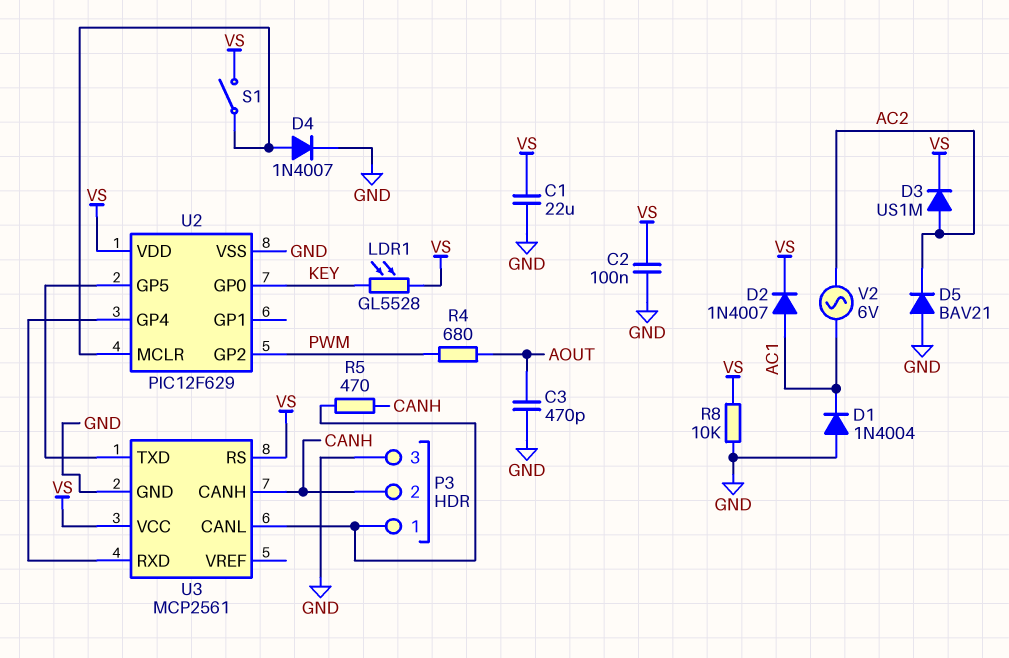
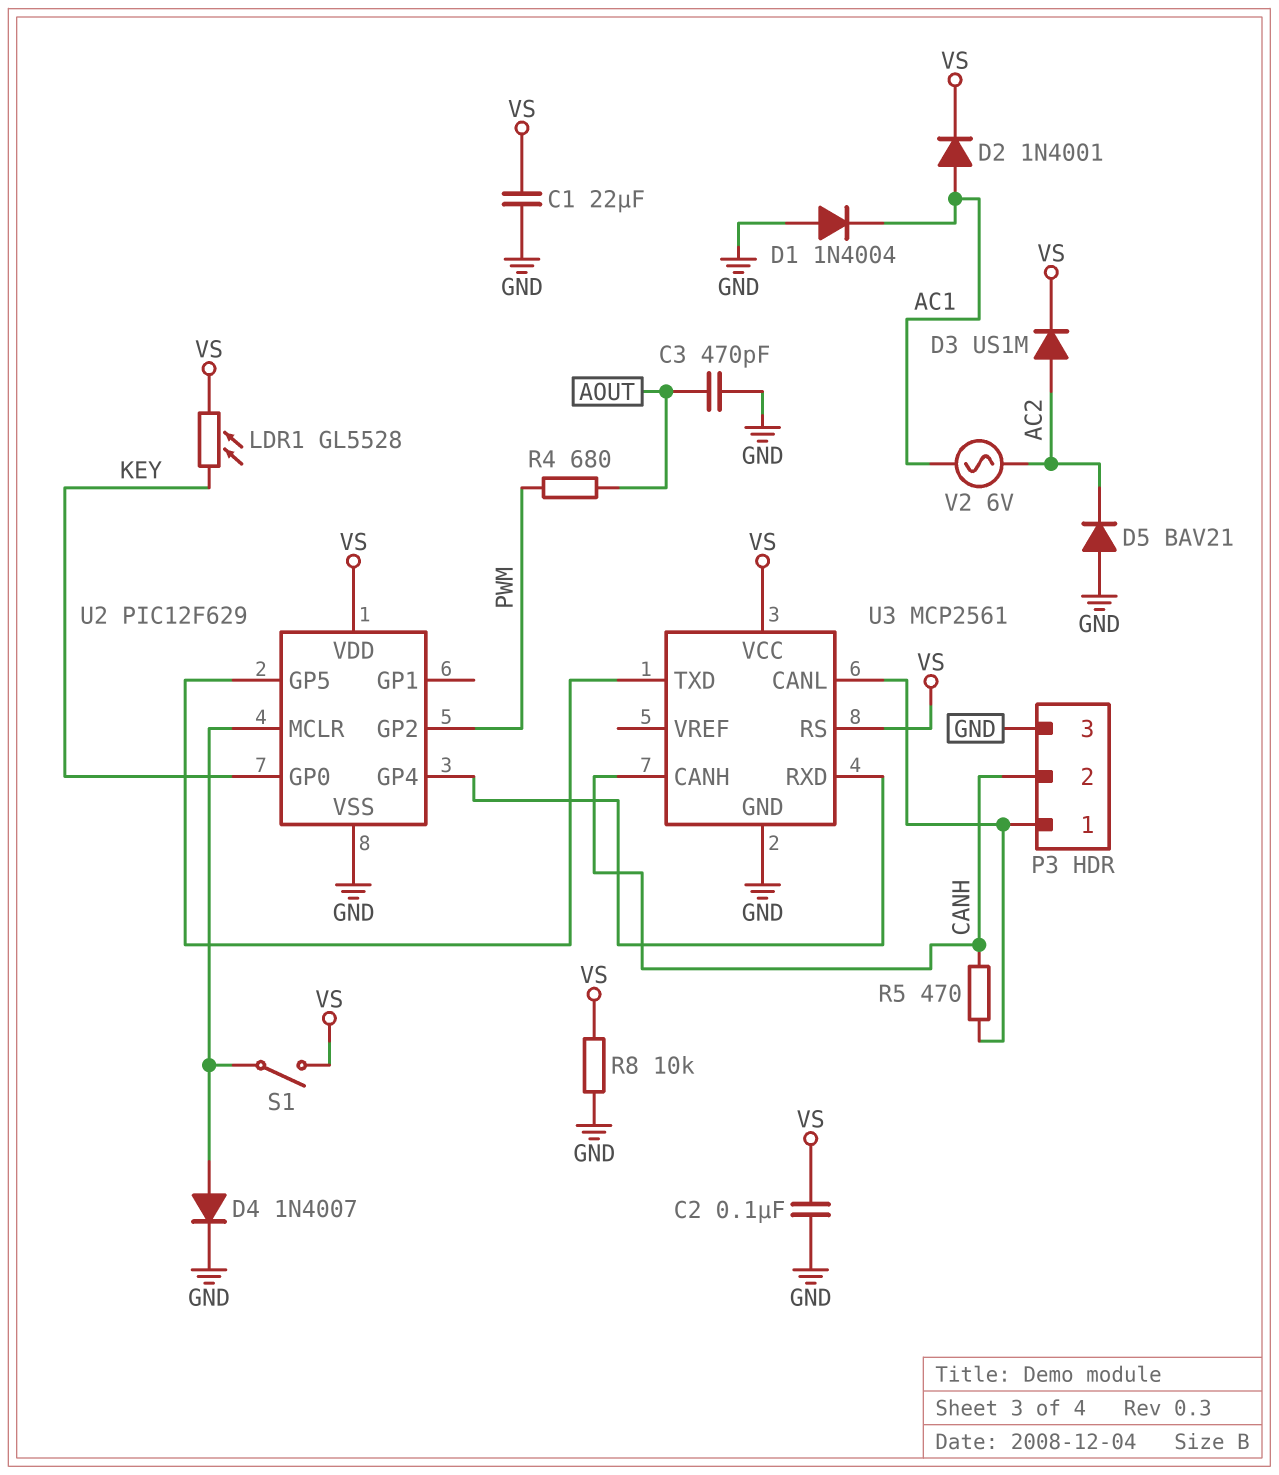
D2: diode 1N4007 (A AC1, K VS) -> diode 1N4001 (A AC1, K VS)

